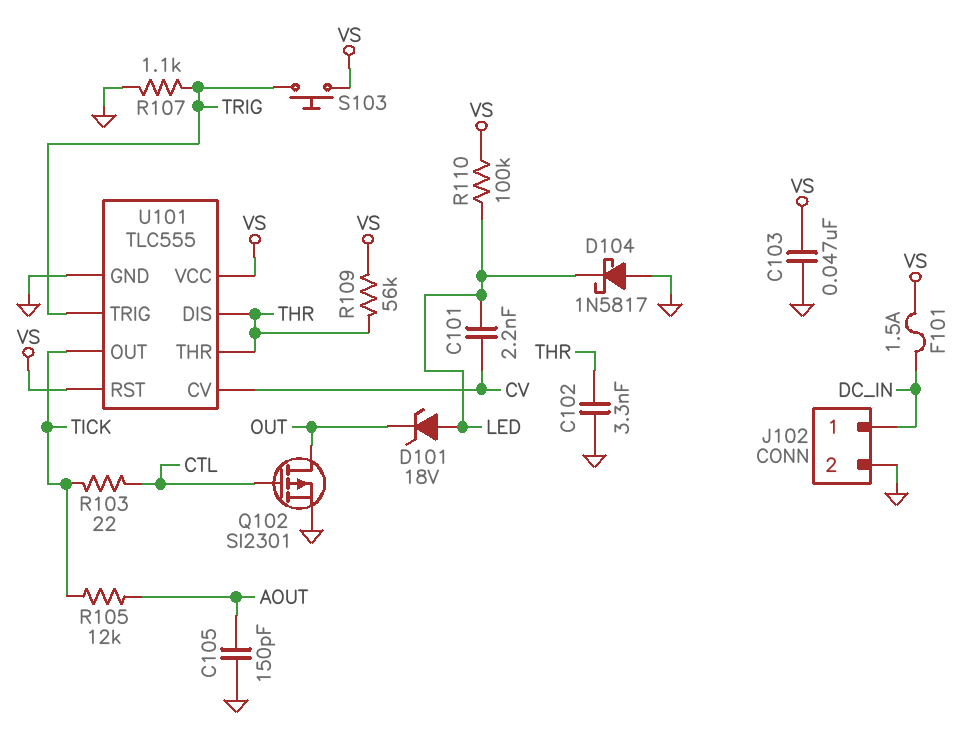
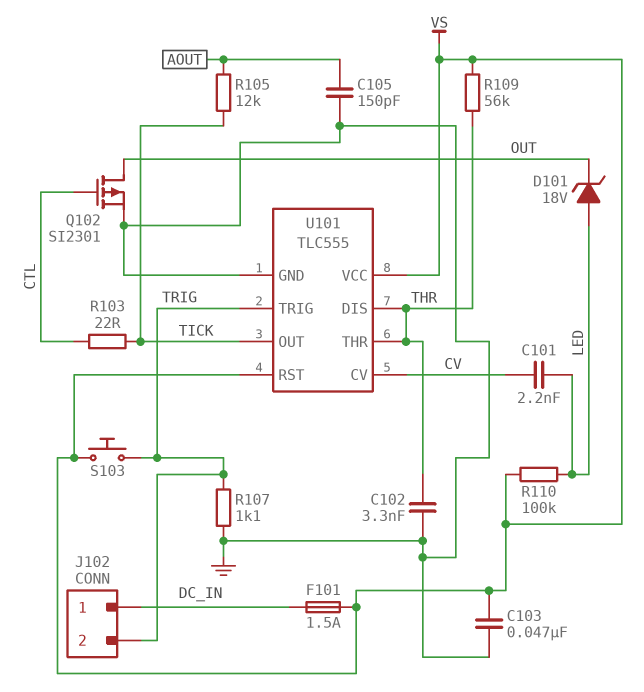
D104: schottky 1N5817 (A GND, K LED) -> none
J102 pin 2: GND -> TRIG

